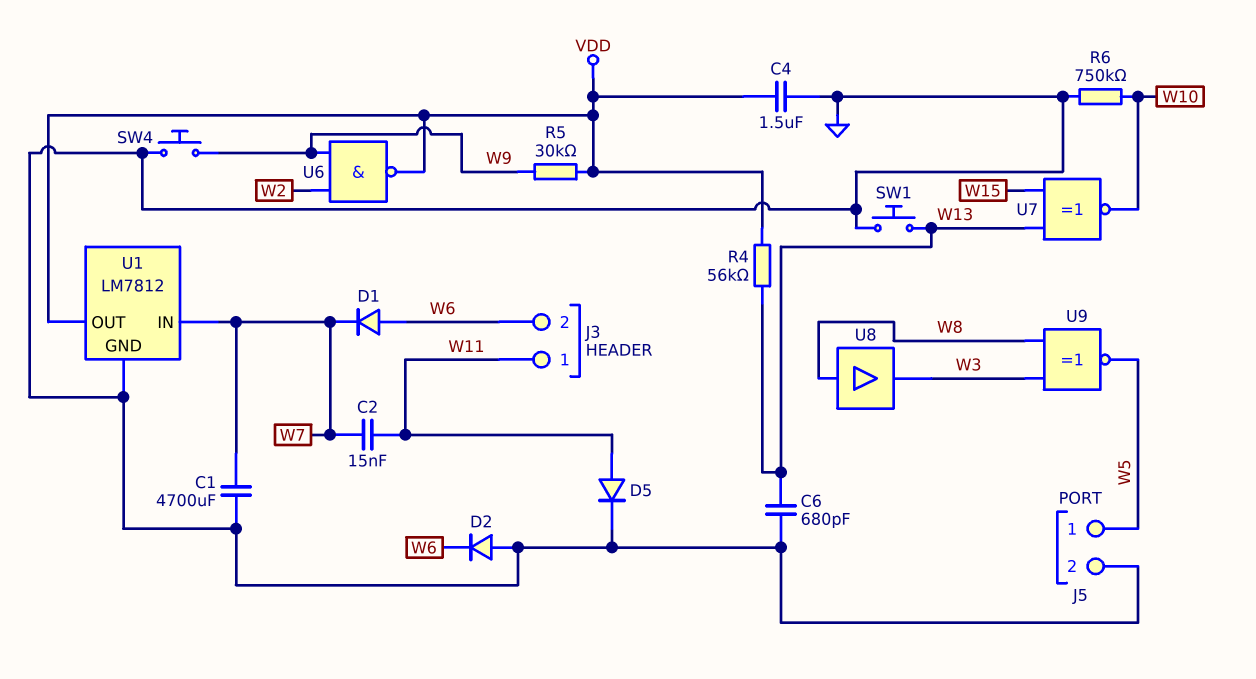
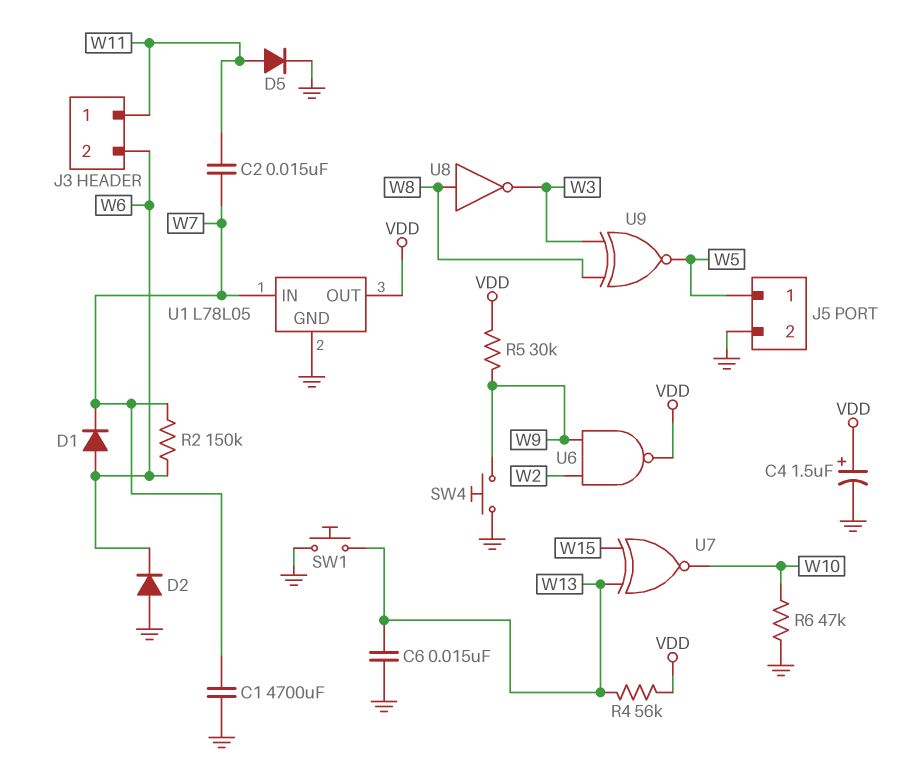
C4: 1.5uF (GND, VDD) -> 1.5uF (plus VDD, minus GND)
C6: 680pF (GND, W13) -> 15nF (GND, W13)
R2: none -> 150k (W6, W7)
R6: 750k (GND, W10) -> 47k (GND, W10)
U1: LM7812 -> L78L05
U8: buffer (in W8, out W3) -> NOT (in W8, out W3)

